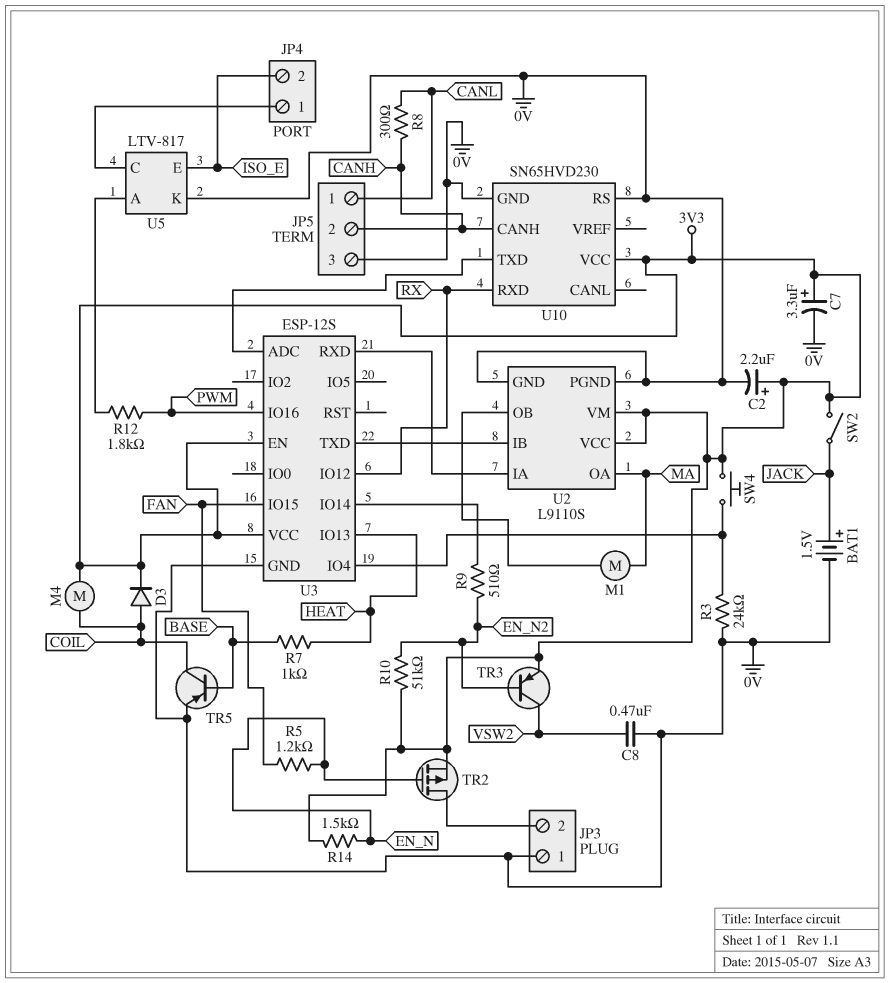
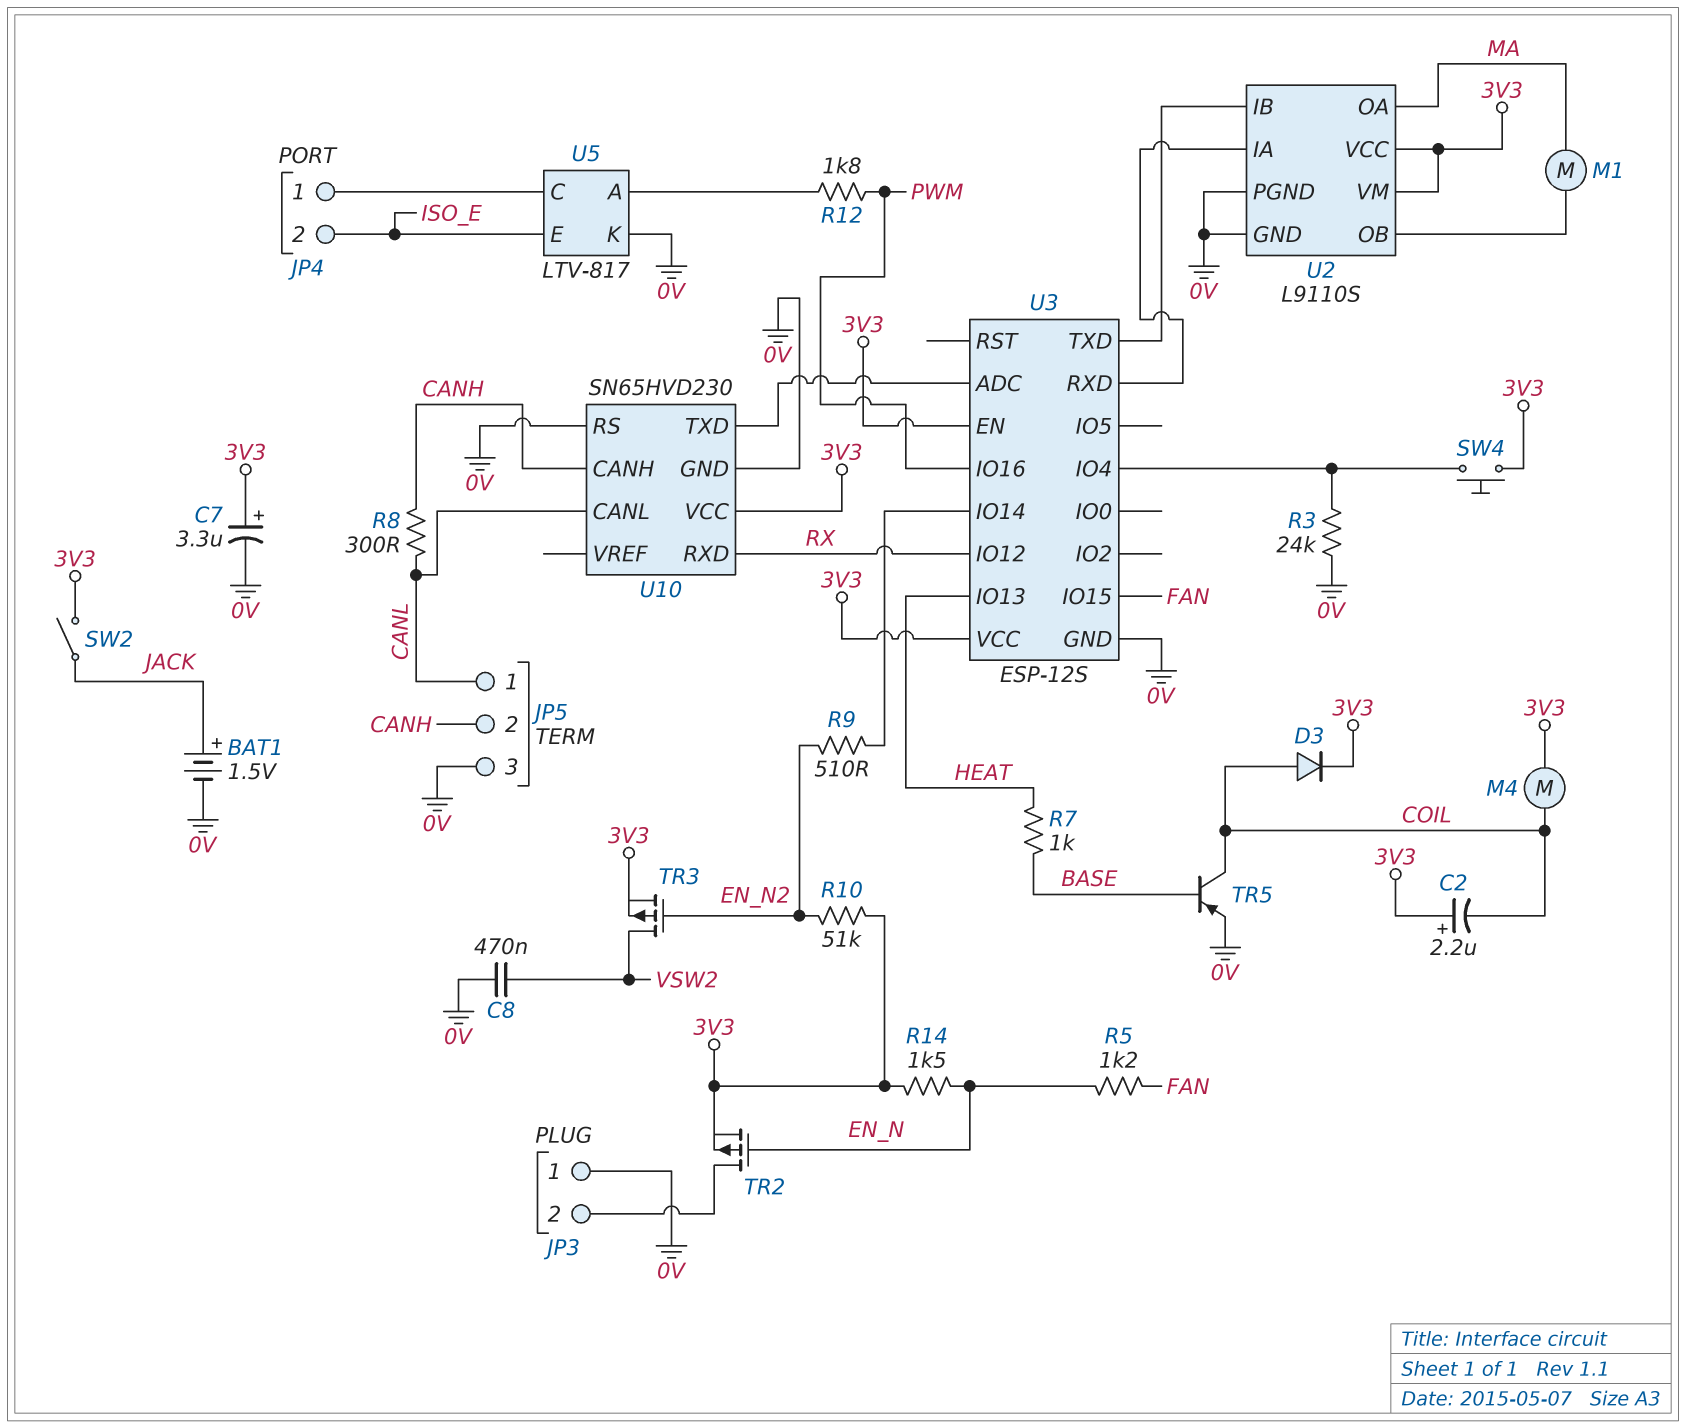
C2: 2.2uF (plus 3V3, minus 0V) -> 2.2uF (plus 3V3, minus COIL)
TR3: PNP (B EN_N2, C VSW2, E 3V3) -> PMOS (G EN_N2, D VSW2, S 3V3)
U10 pin CANL: none -> CANL

